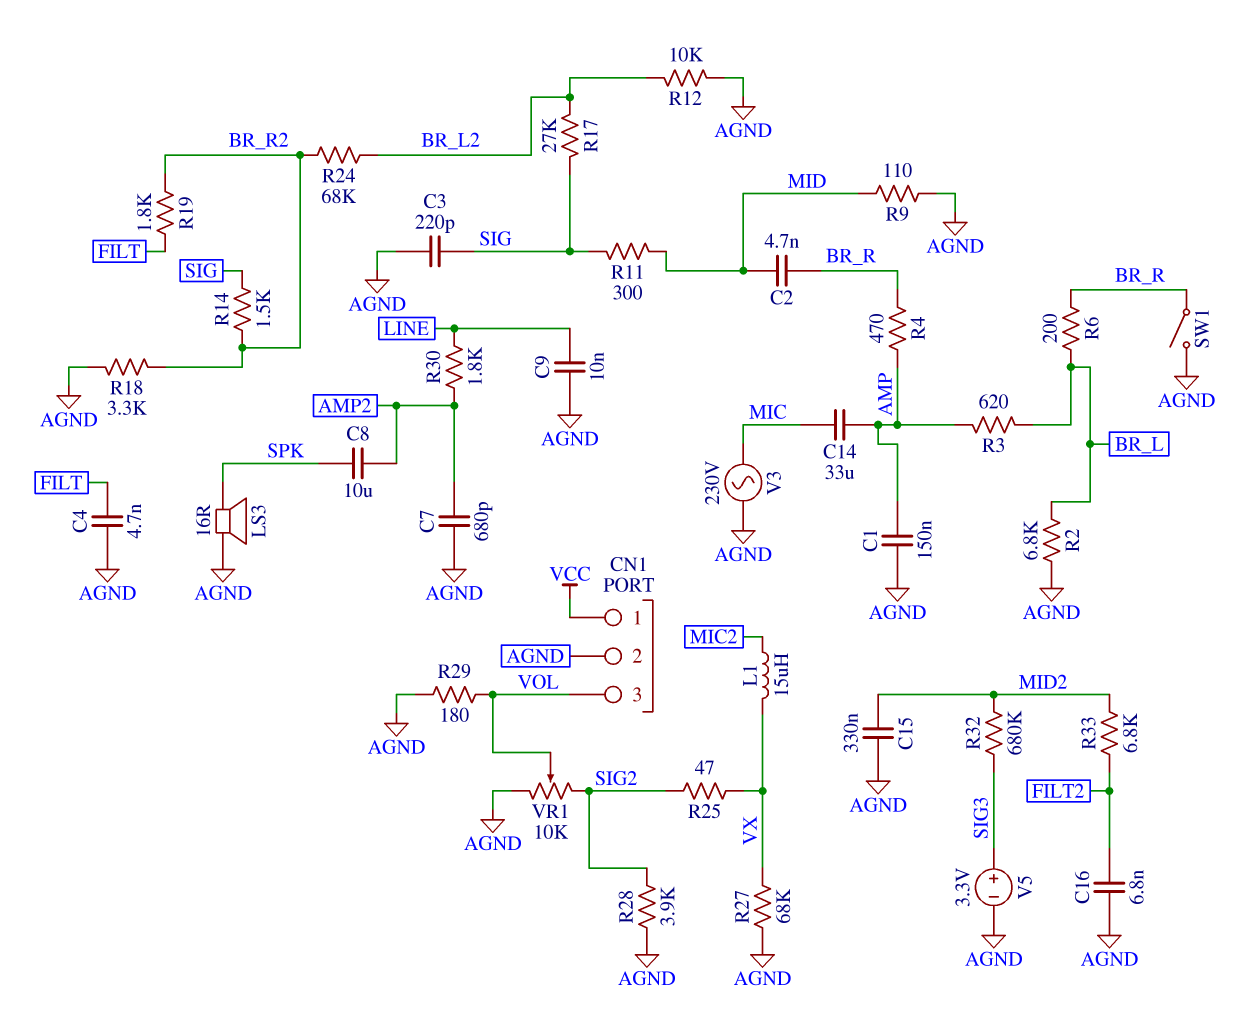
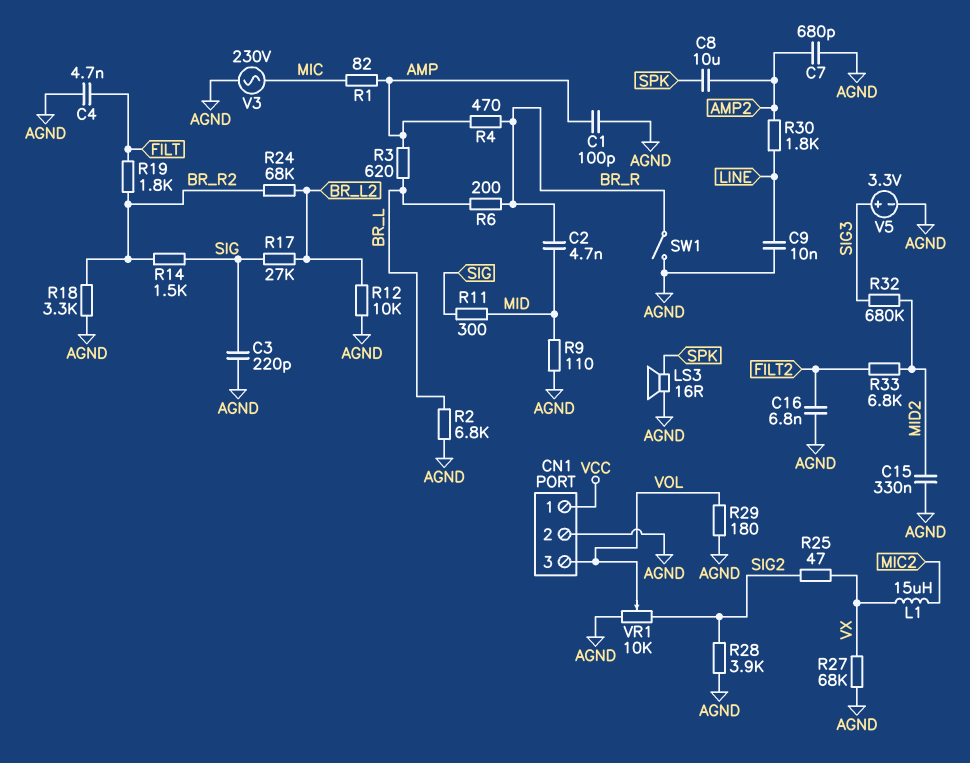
C1: 150nF (AGND, AMP) -> 100pF (AGND, AMP)
C14: 33uF (AMP, MIC) -> none
R1: none -> 82 (AMP, MIC)

